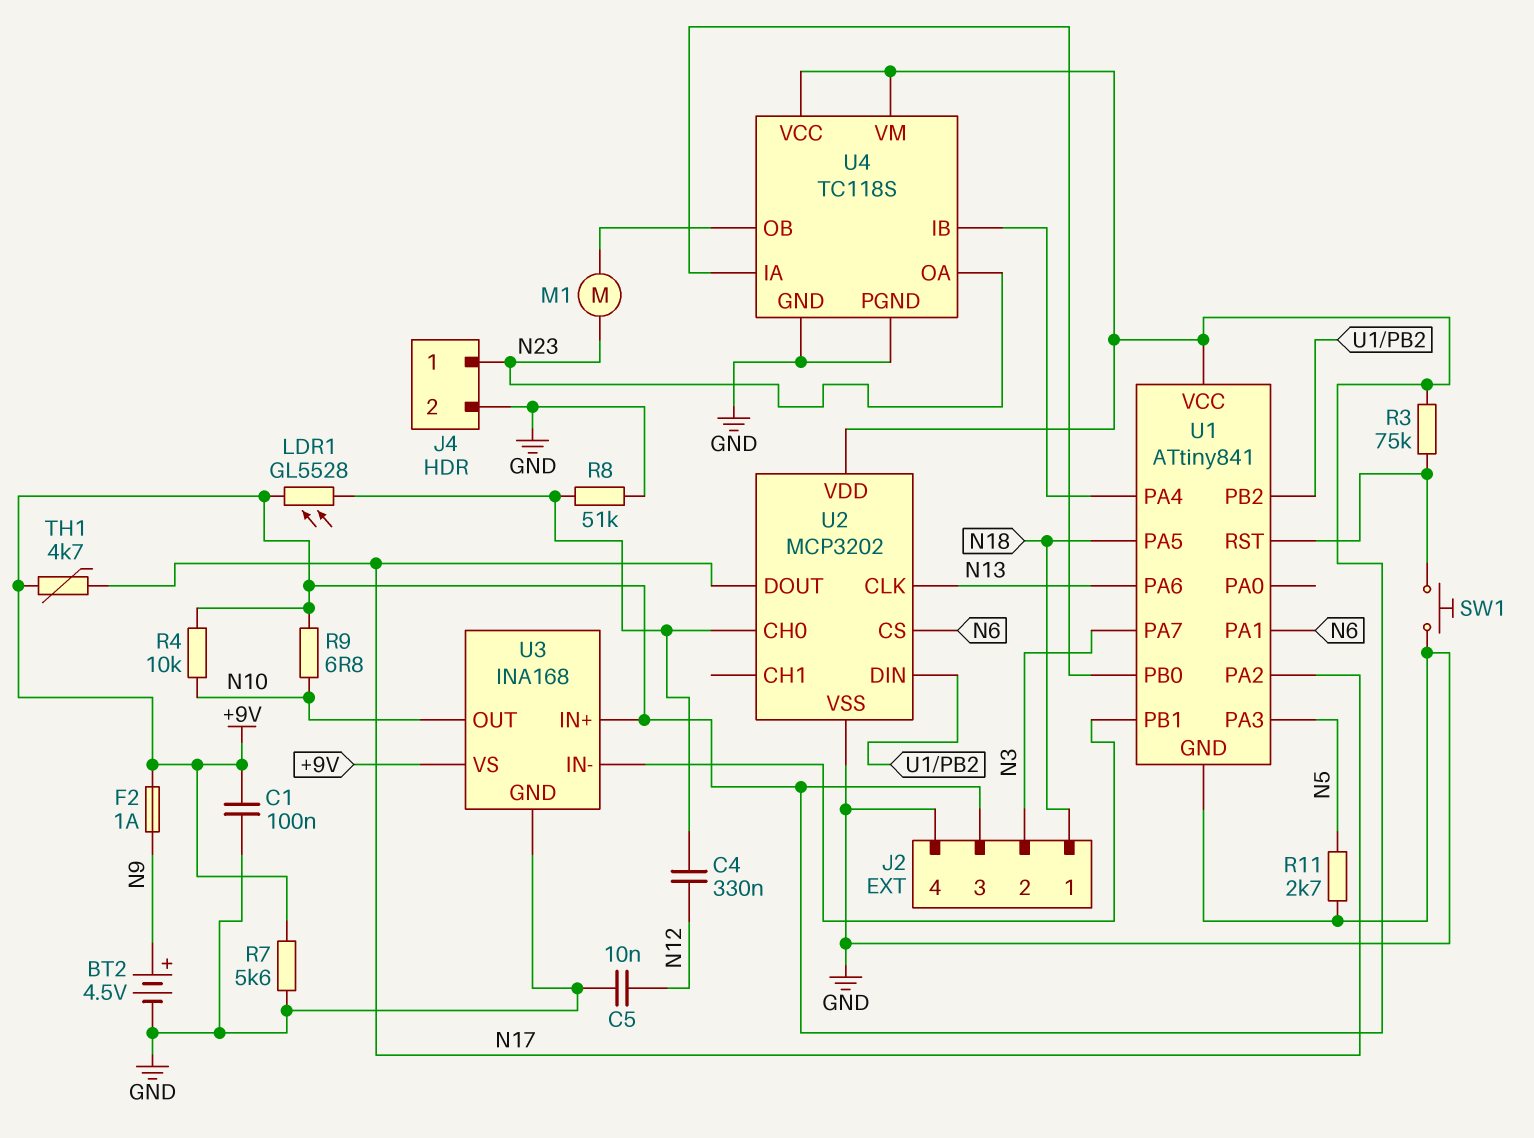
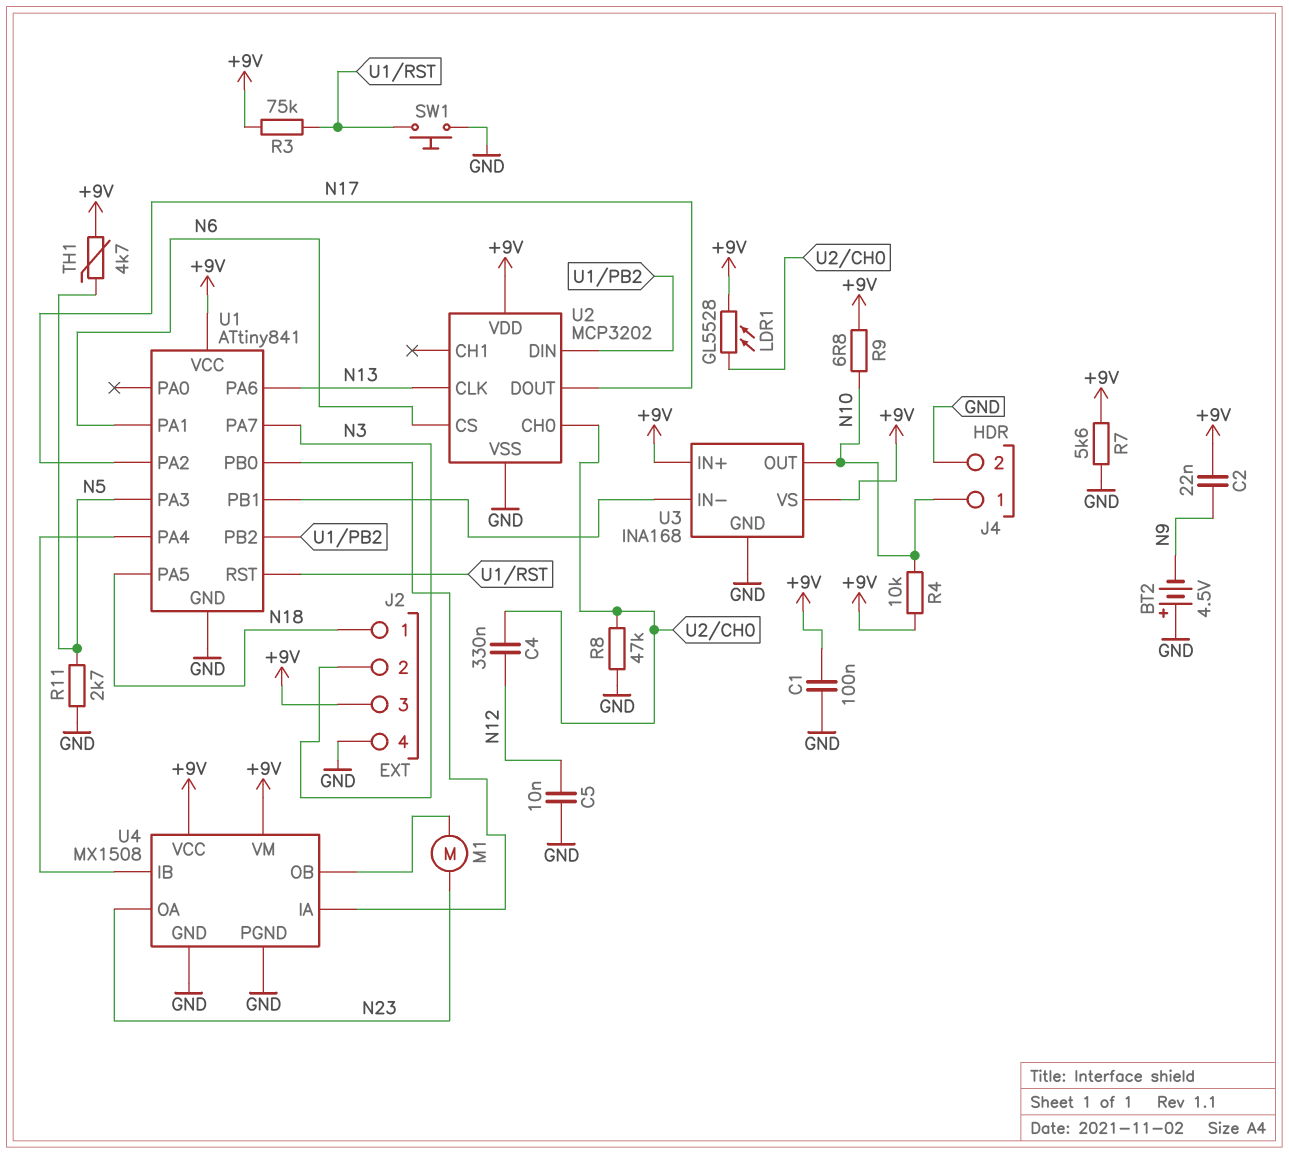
BT2: 4.5V (plus N9, minus GND) -> 4.5V (plus GND, minus N9)
C2: none -> 22nF (+9V, N9)
F2: 1A (+9V, N9) -> none
J4 pin 1: N23 -> N10
R8: 51k (GND, U2/CH0) -> 47k (GND, U2/CH0)
TH1: 4.7k (+9V, N17) -> 4.7k (+9V, N5)
U4: TC118S -> MX1508

